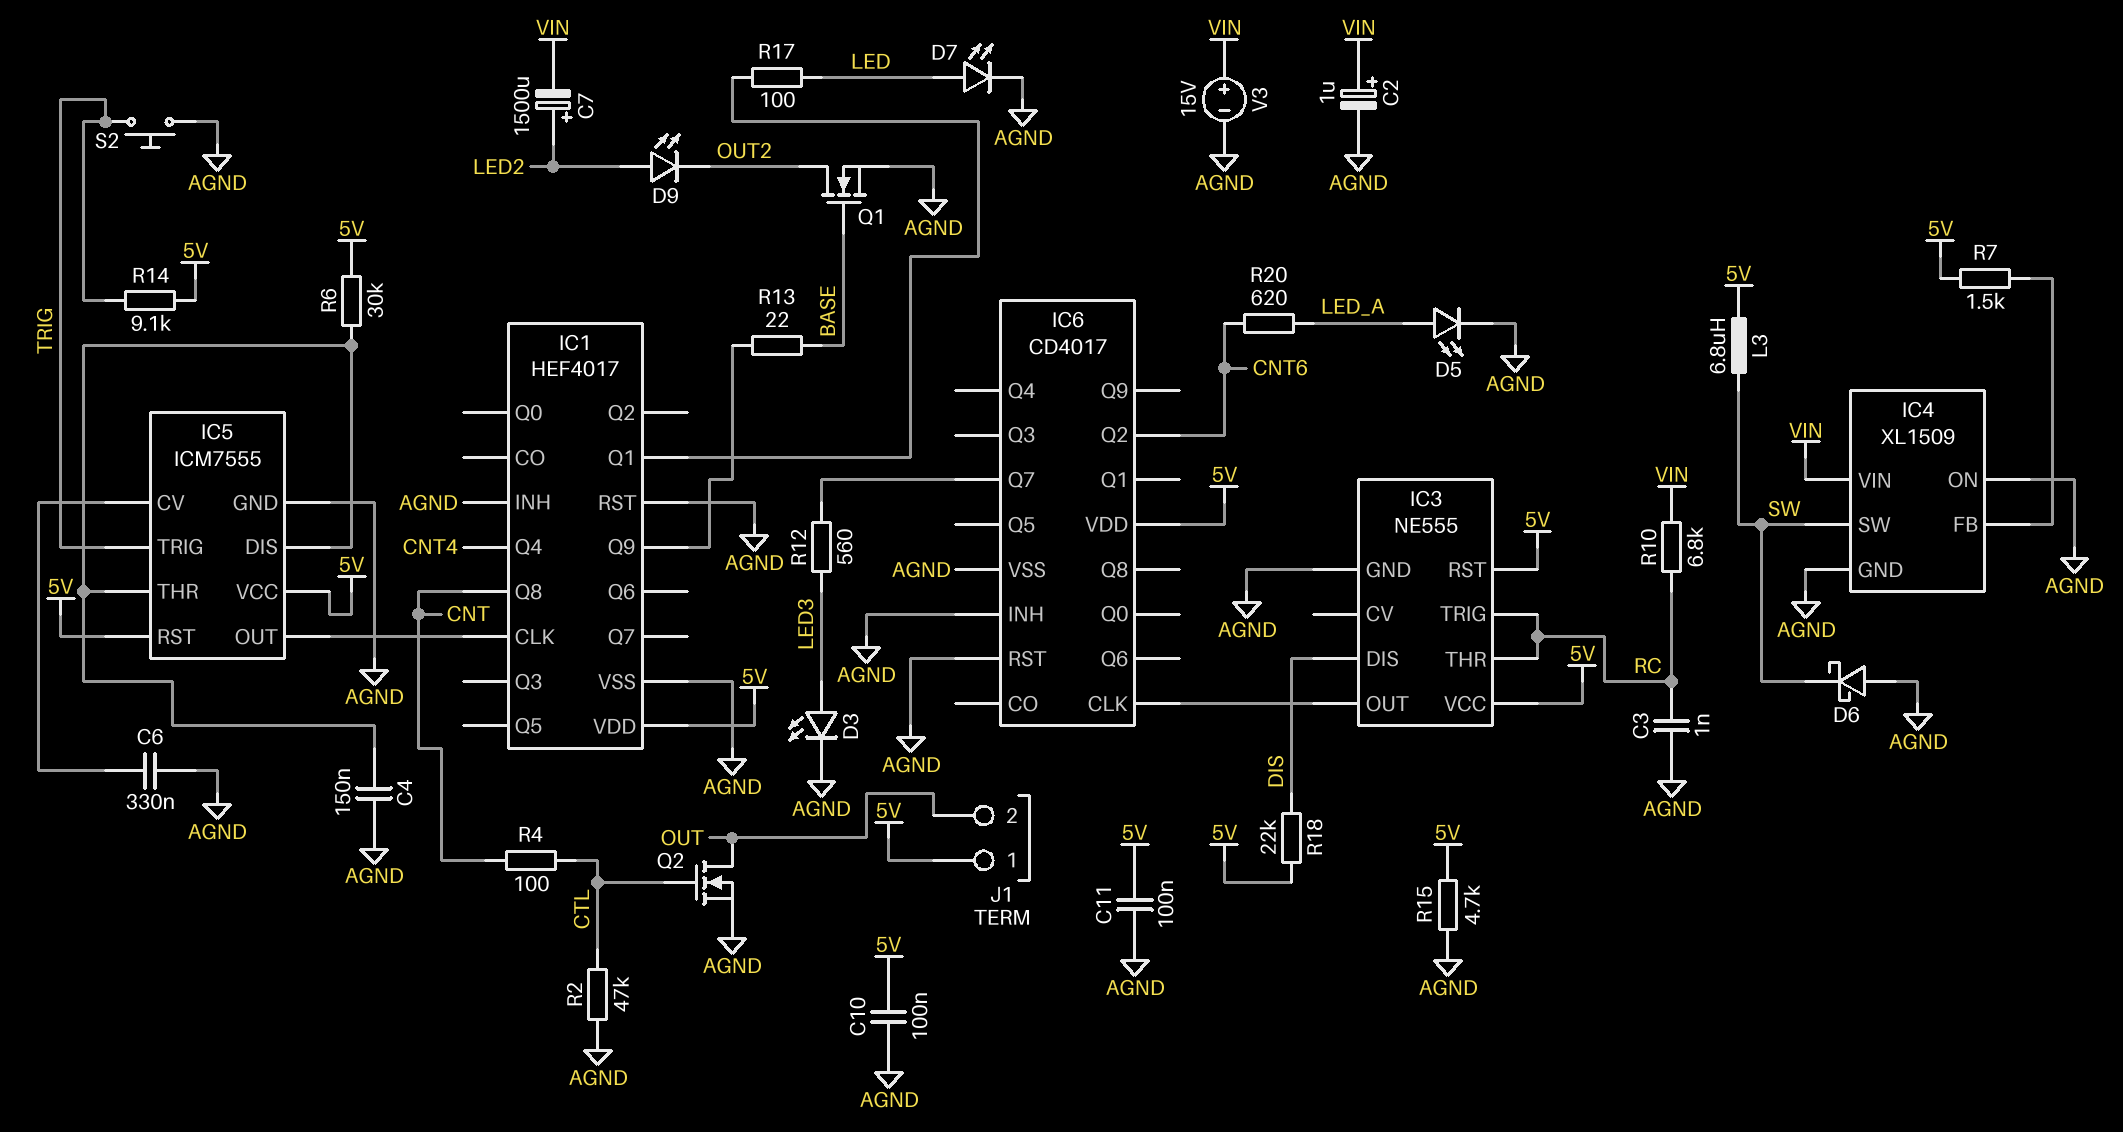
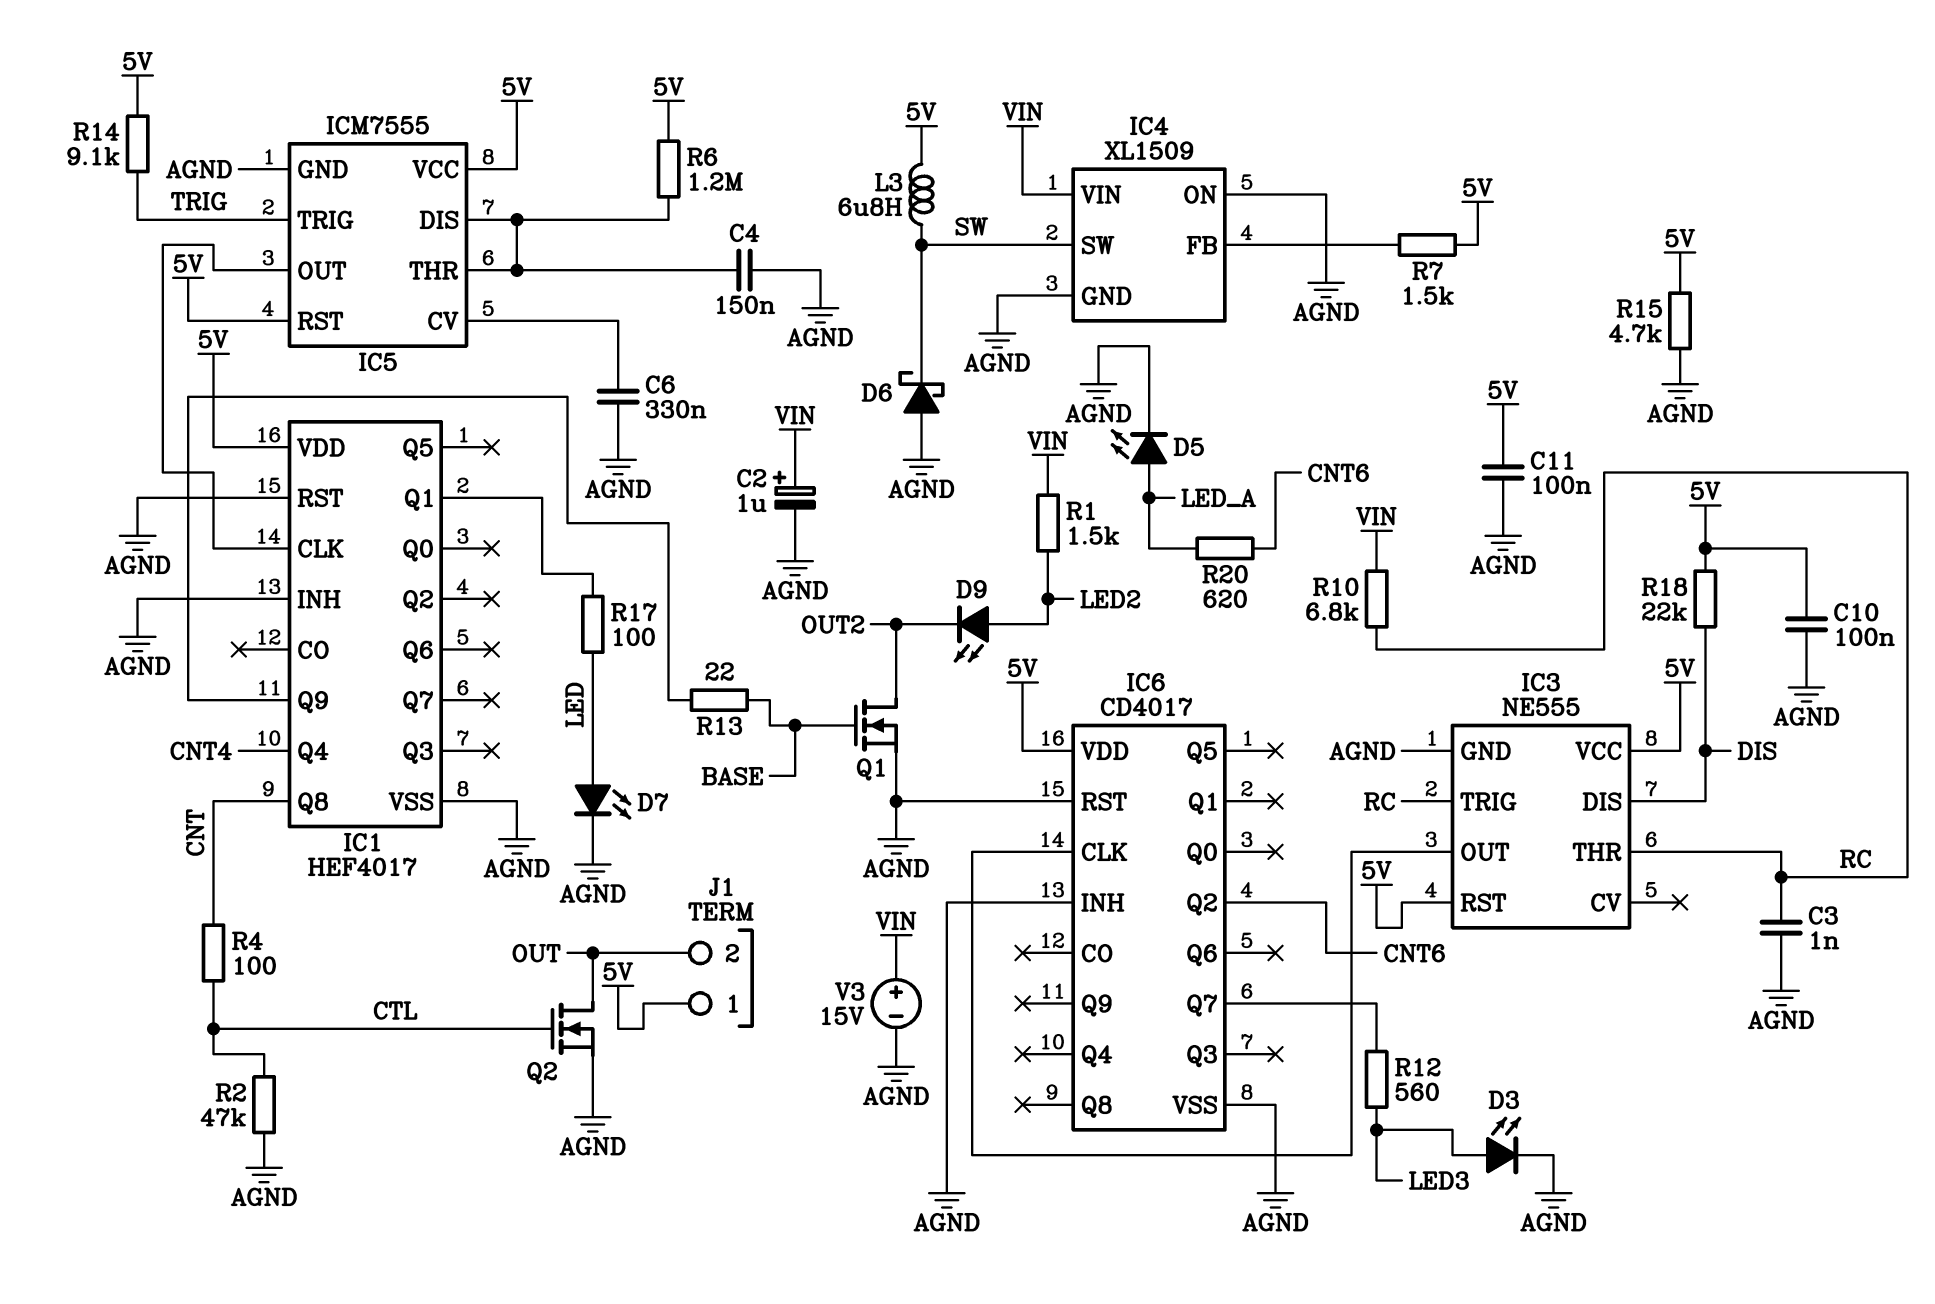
C7: 1500uF (plus LED2, minus VIN) -> none
R1: none -> 1.5k (LED2, VIN)
R6: 30k (5V, IC5/DIS) -> 1.2M (5V, IC5/DIS)
S2: button (AGND, TRIG) -> none

